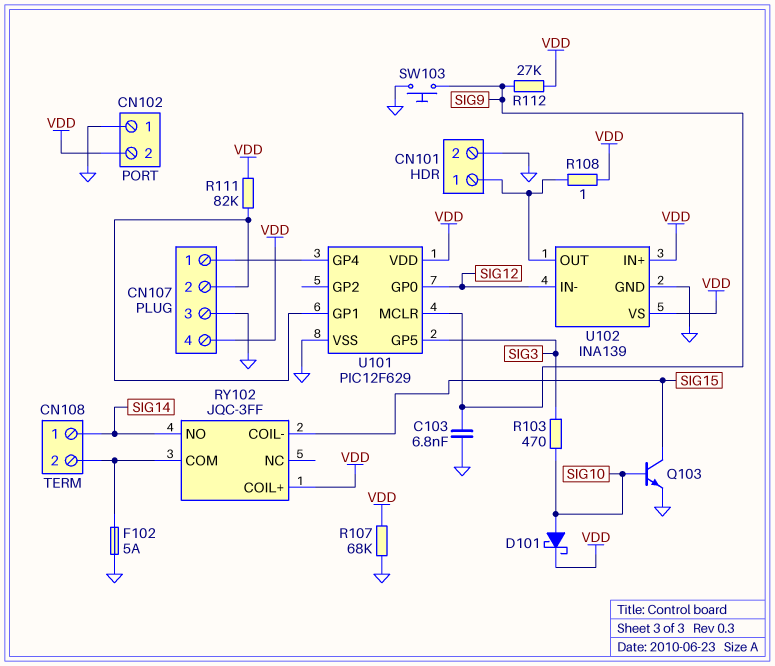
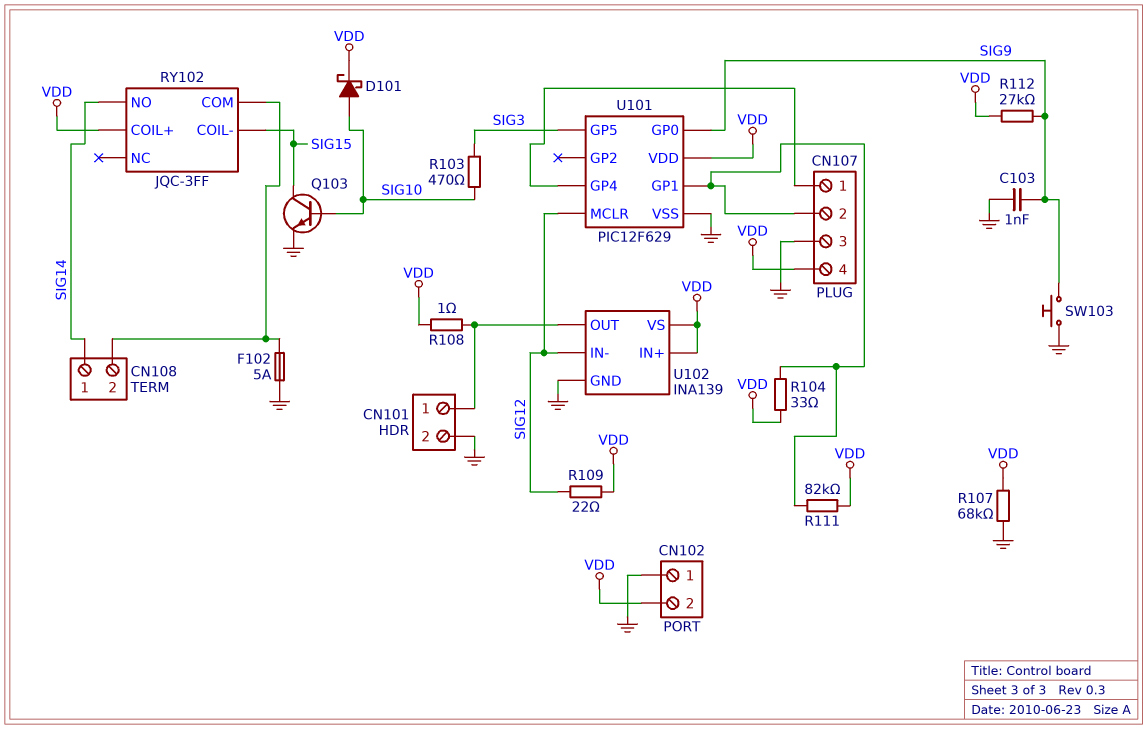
C103: 6.8nF (GND, SIG9) -> 1nF (GND, SIG9)
R104: none -> 33 (CN107/2, VDD)
R109: none -> 22 (SIG12, VDD)
U101 pin GP0: SIG12 -> SIG9
U101 pin MCLR: SIG9 -> SIG12

